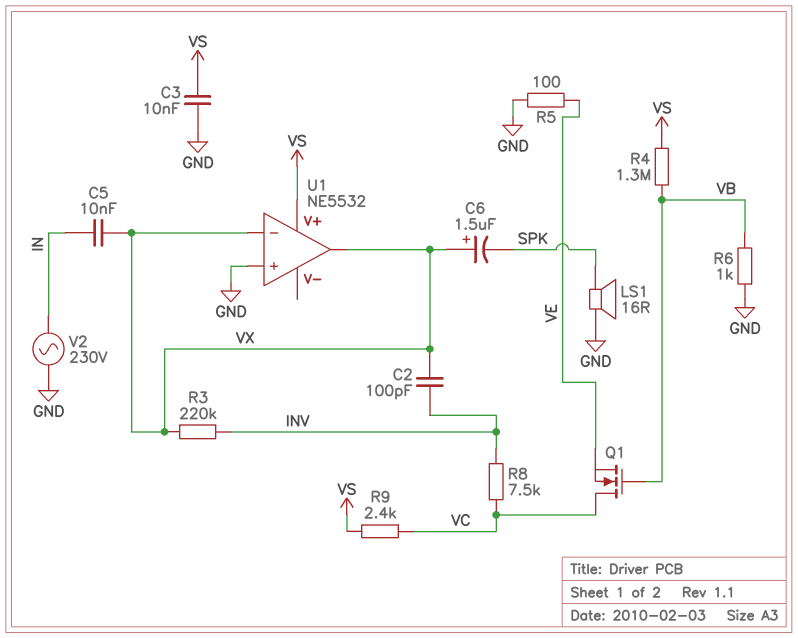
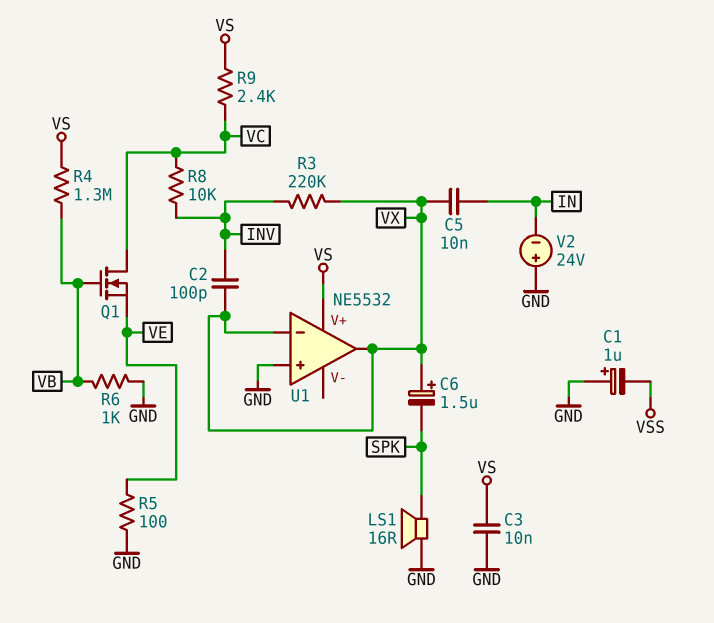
C1: none -> 1uF (plus GND, minus VSS)
R8: 7.5k (INV, VC) -> 10k (INV, VC)
V2: AC 230V (GND, IN) -> 24V (plus GND, minus IN)

